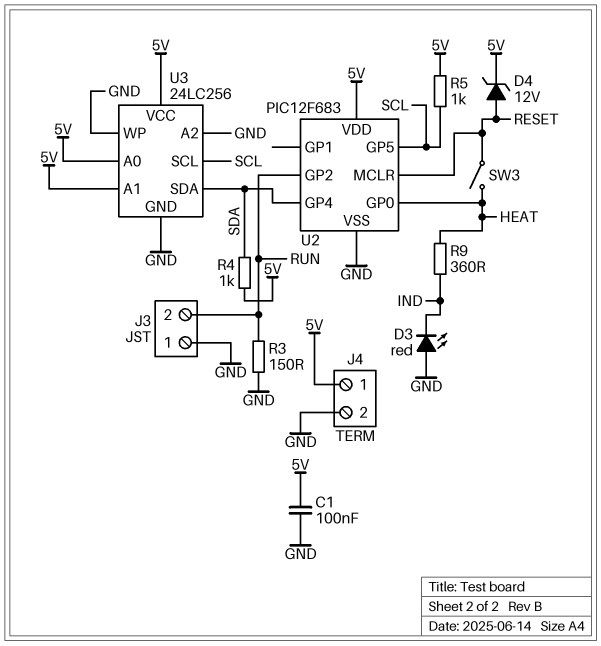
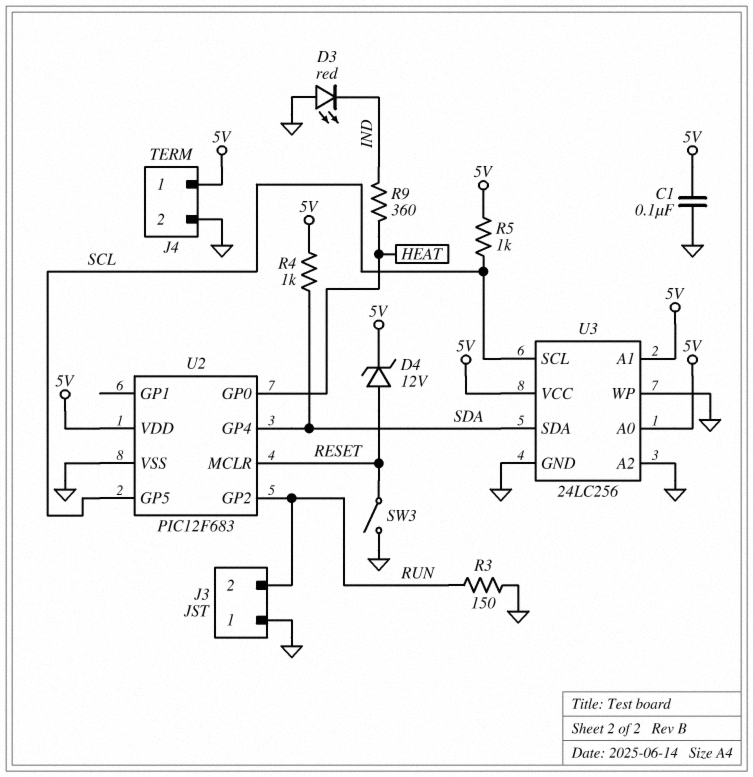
SW3: switch (HEAT, RESET) -> switch (GND, RESET)

